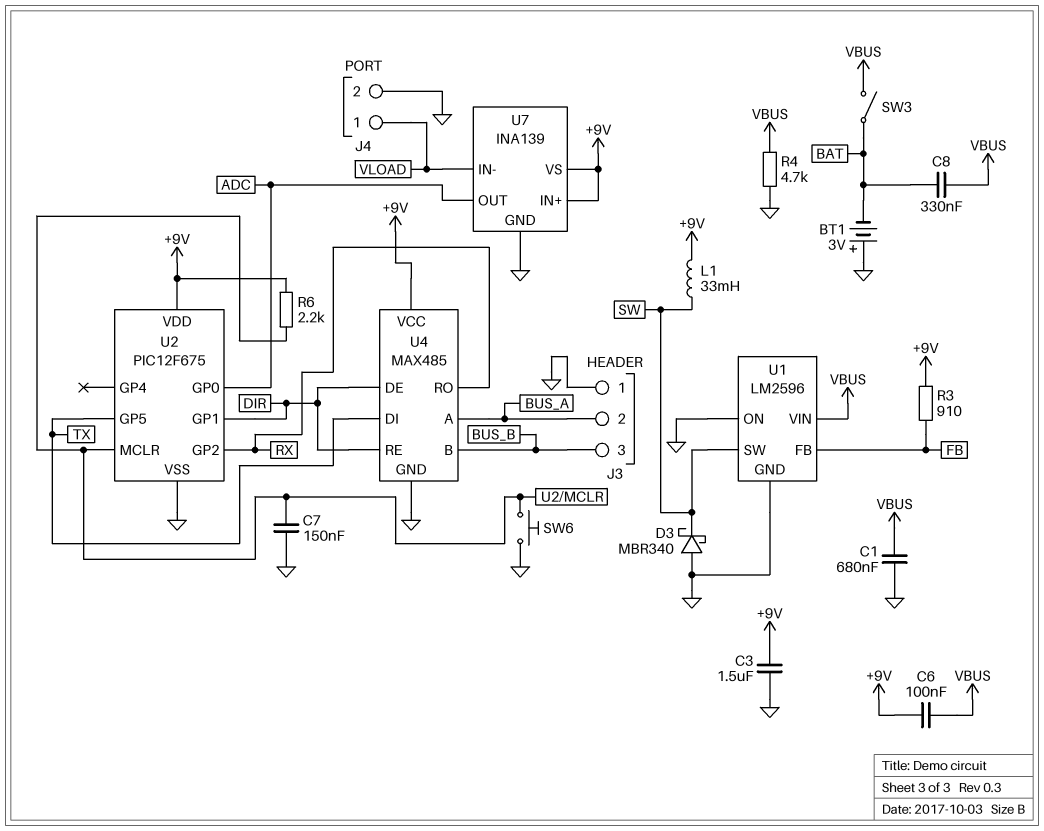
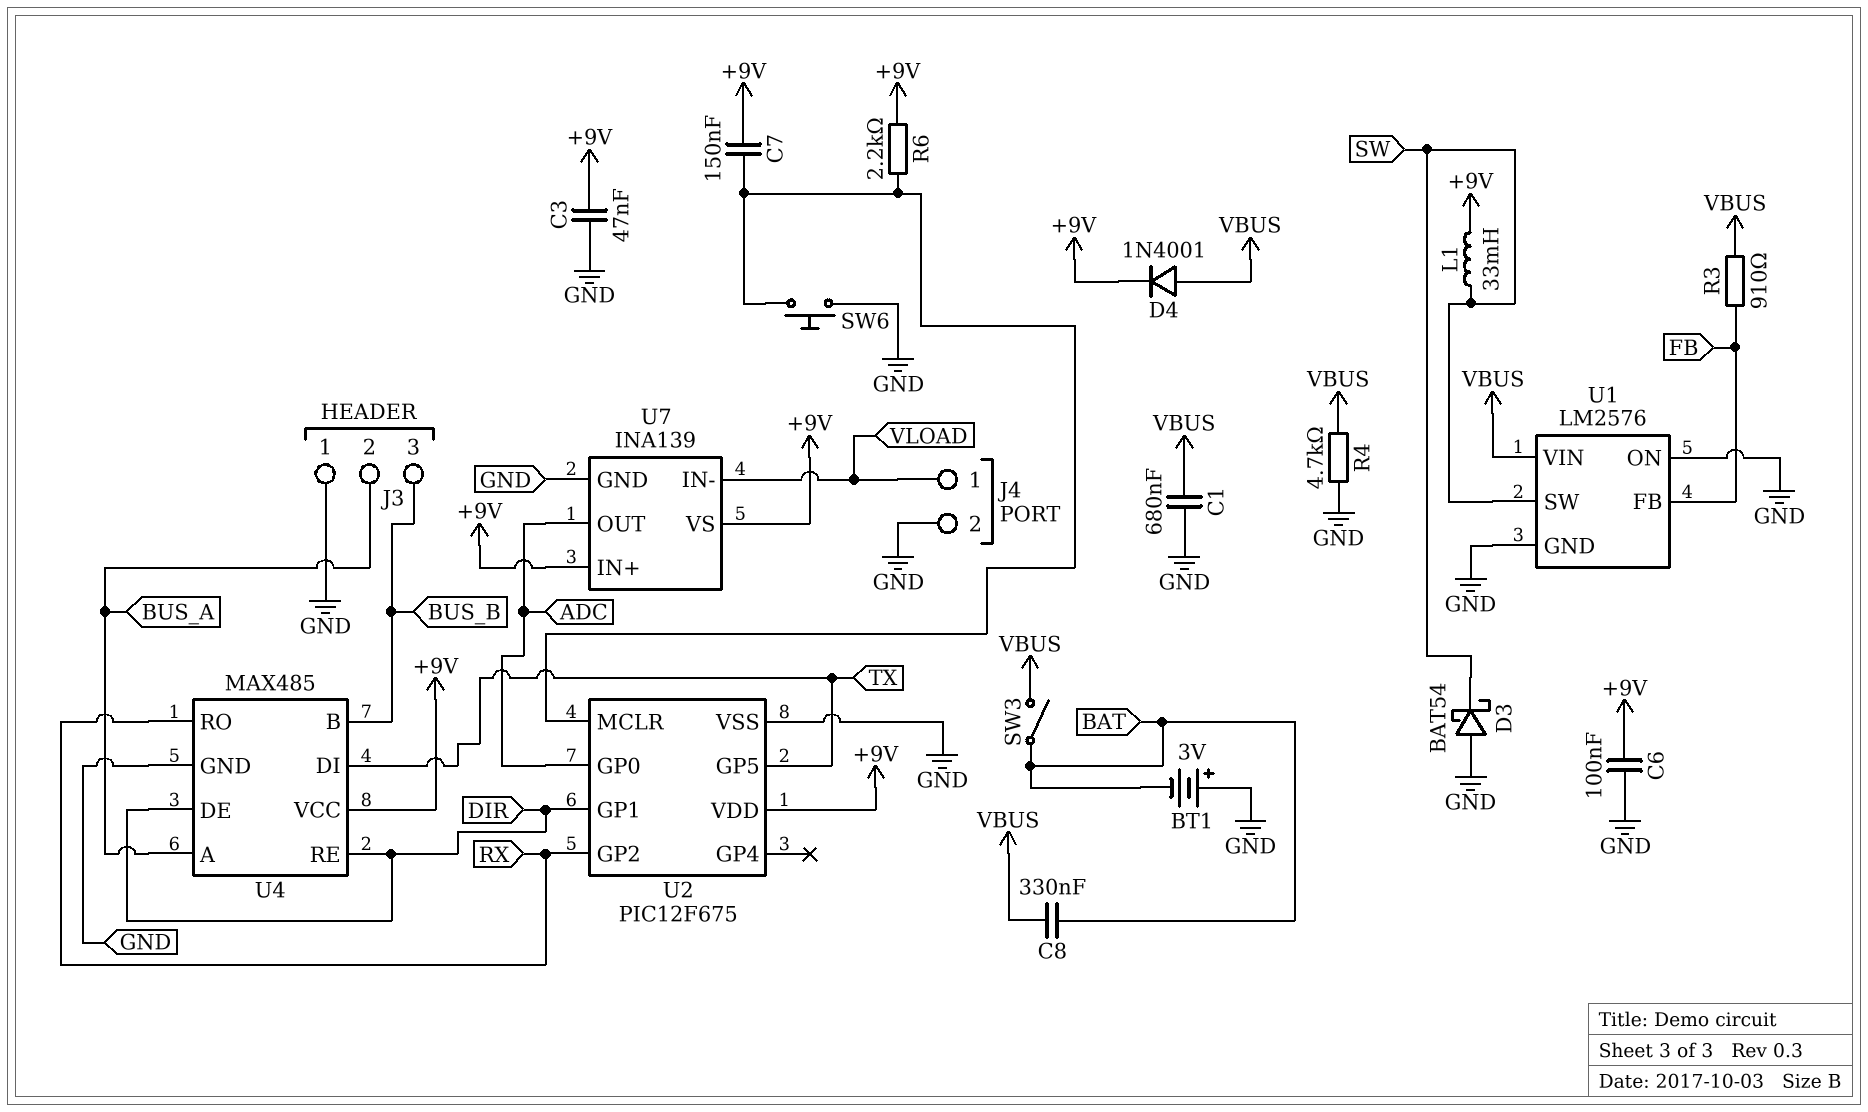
C3: 1.5uF (+9V, GND) -> 47nF (+9V, GND)
C6: 100nF (+9V, VBUS) -> 100nF (+9V, GND)
C7: 150nF (GND, U2/MCLR) -> 150nF (+9V, U2/MCLR)
D3: schottky MBR340 (A GND, K SW) -> schottky BAT54 (A GND, K SW)
D4: none -> diode 1N4001 (A VBUS, K +9V)
R3: 910 (+9V, FB) -> 910 (FB, VBUS)
U1: LM2596 -> LM2576

